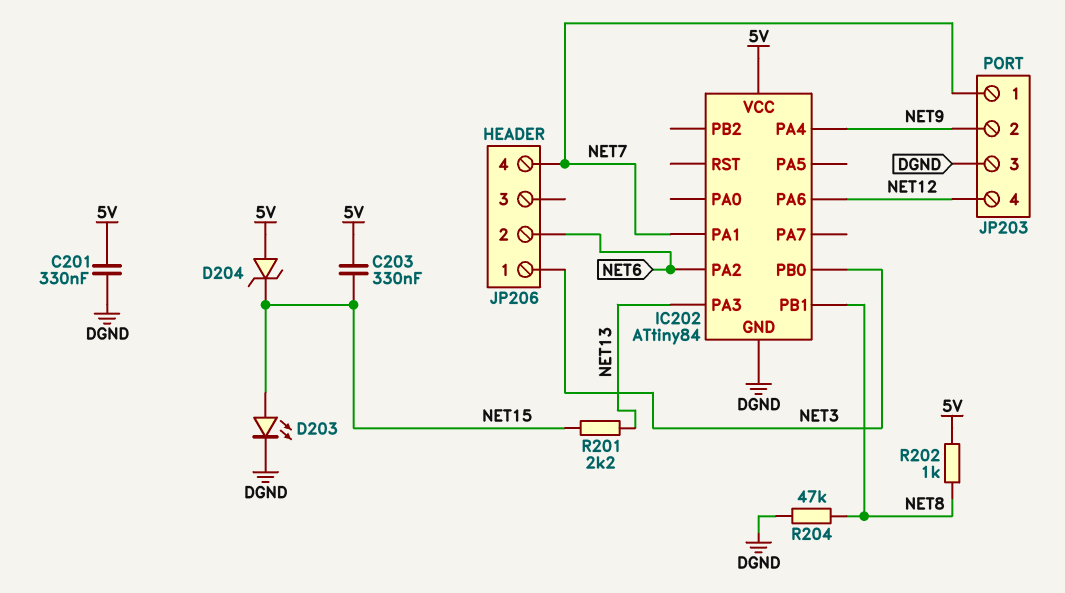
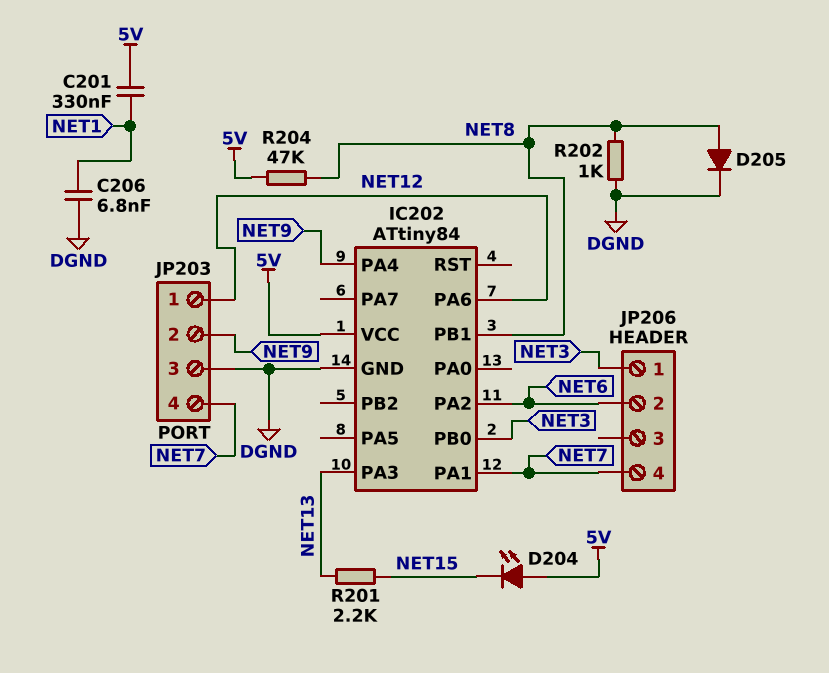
C201: 330nF (5V, DGND) -> 330nF (5V, NET1)
C203: 330nF (5V, NET15) -> none
C206: none -> 6.8nF (DGND, NET1)
D203: LED (A NET15, K DGND) -> none
D204: zener (A 5V, K NET15) -> LED (A 5V, K NET15)
D205: none -> diode (A NET8, K DGND)
JP203 pin 1: NET7 -> NET12
JP203 pin 4: NET12 -> NET7
R202: 1k (5V, NET8) -> 1k (DGND, NET8)
R204: 47k (DGND, NET8) -> 47k (5V, NET8)

